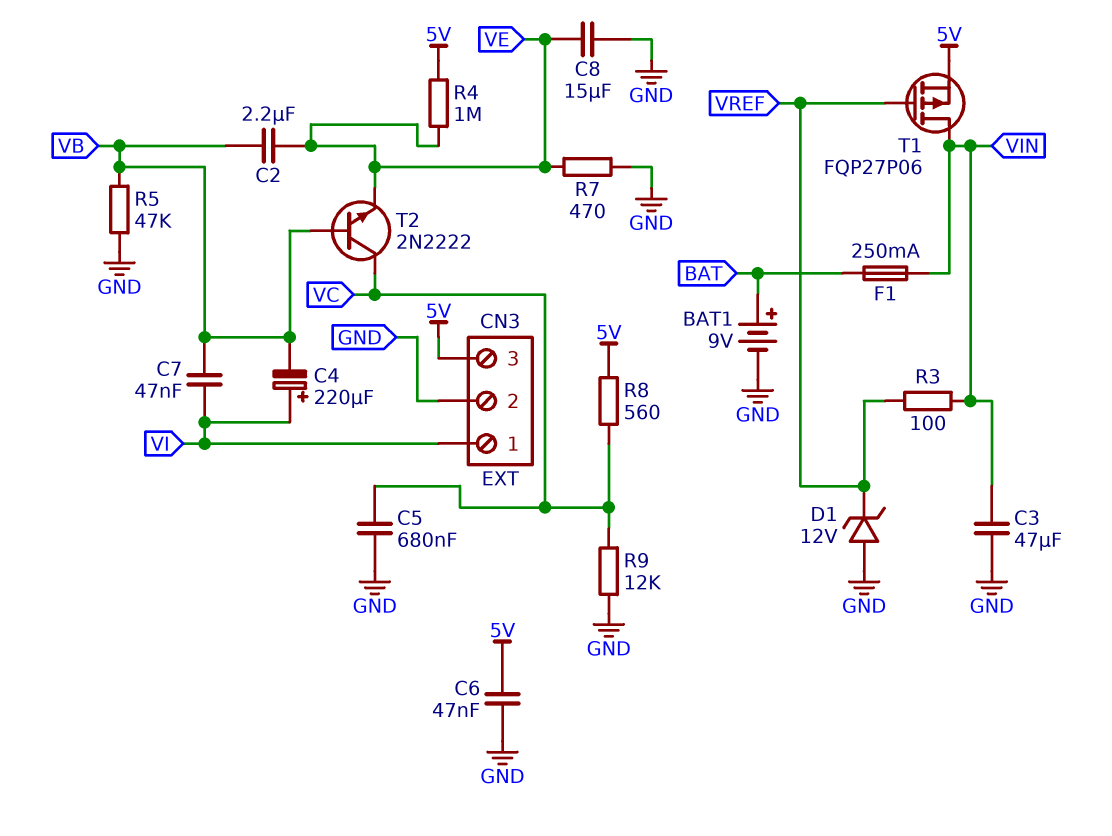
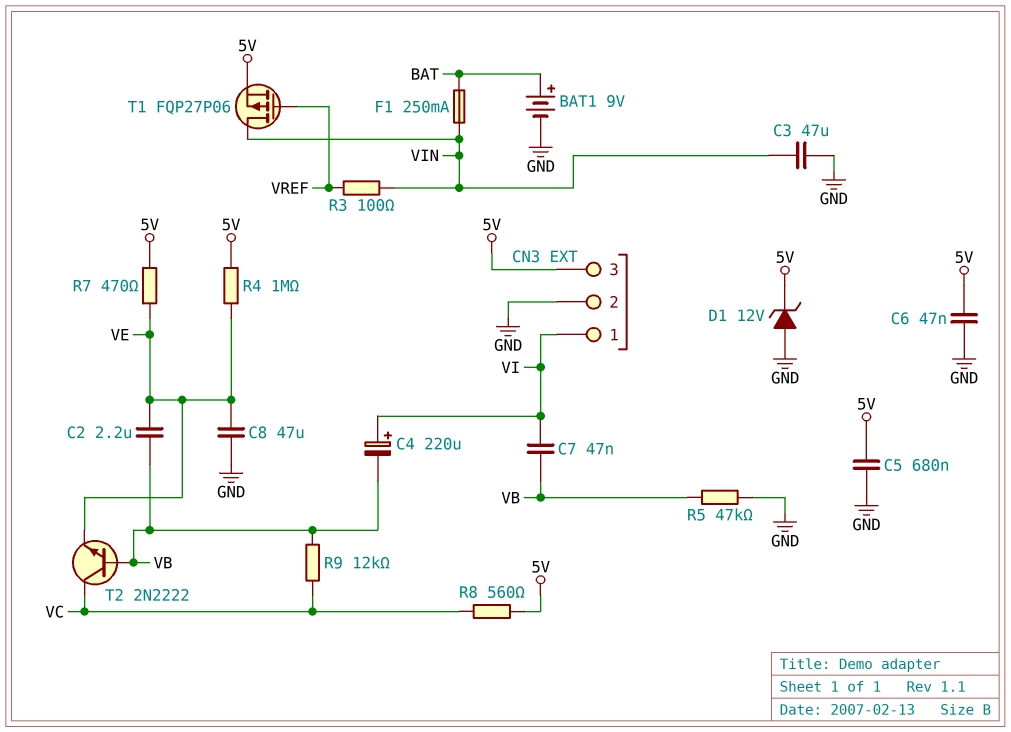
C5: 680nF (GND, VC) -> 680nF (5V, GND)
C8: 15uF (GND, VE) -> 47uF (GND, VE)
D1: zener 12V (A GND, K VREF) -> zener 12V (A GND, K 5V)
R7: 470 (GND, VE) -> 470 (5V, VE)
R9: 12k (GND, VC) -> 12k (VB, VC)

